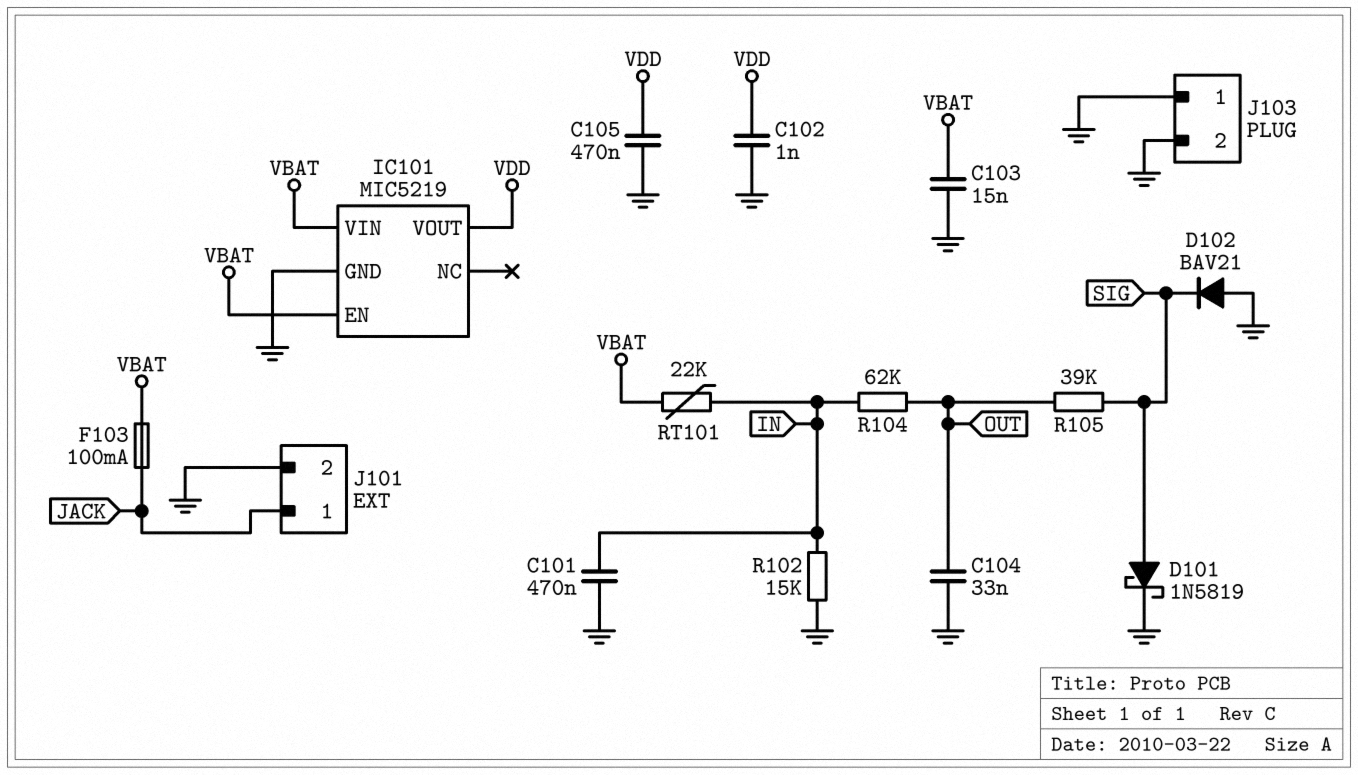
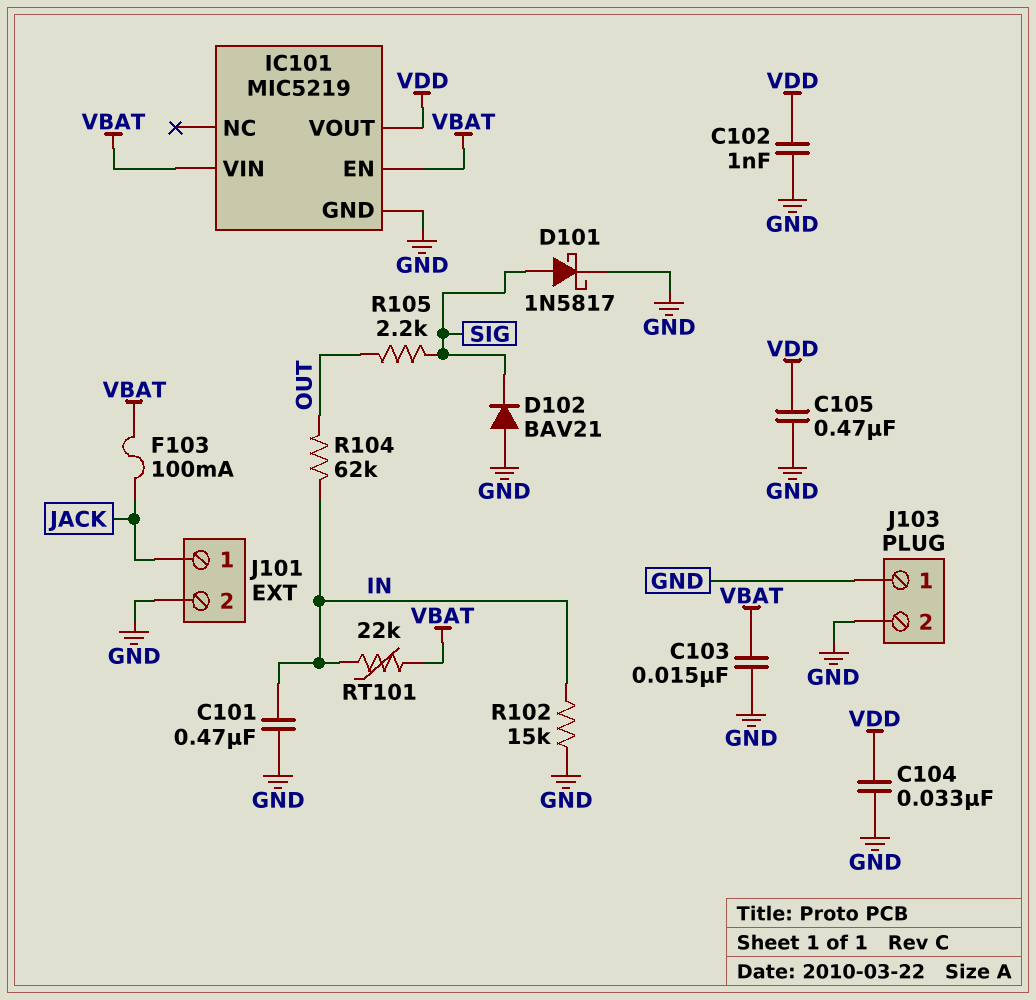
C104: 33nF (GND, OUT) -> 33nF (GND, VDD)
D101: schottky 1N5819 (A SIG, K GND) -> schottky 1N5817 (A SIG, K GND)
R105: 39k (OUT, SIG) -> 2.2k (OUT, SIG)

